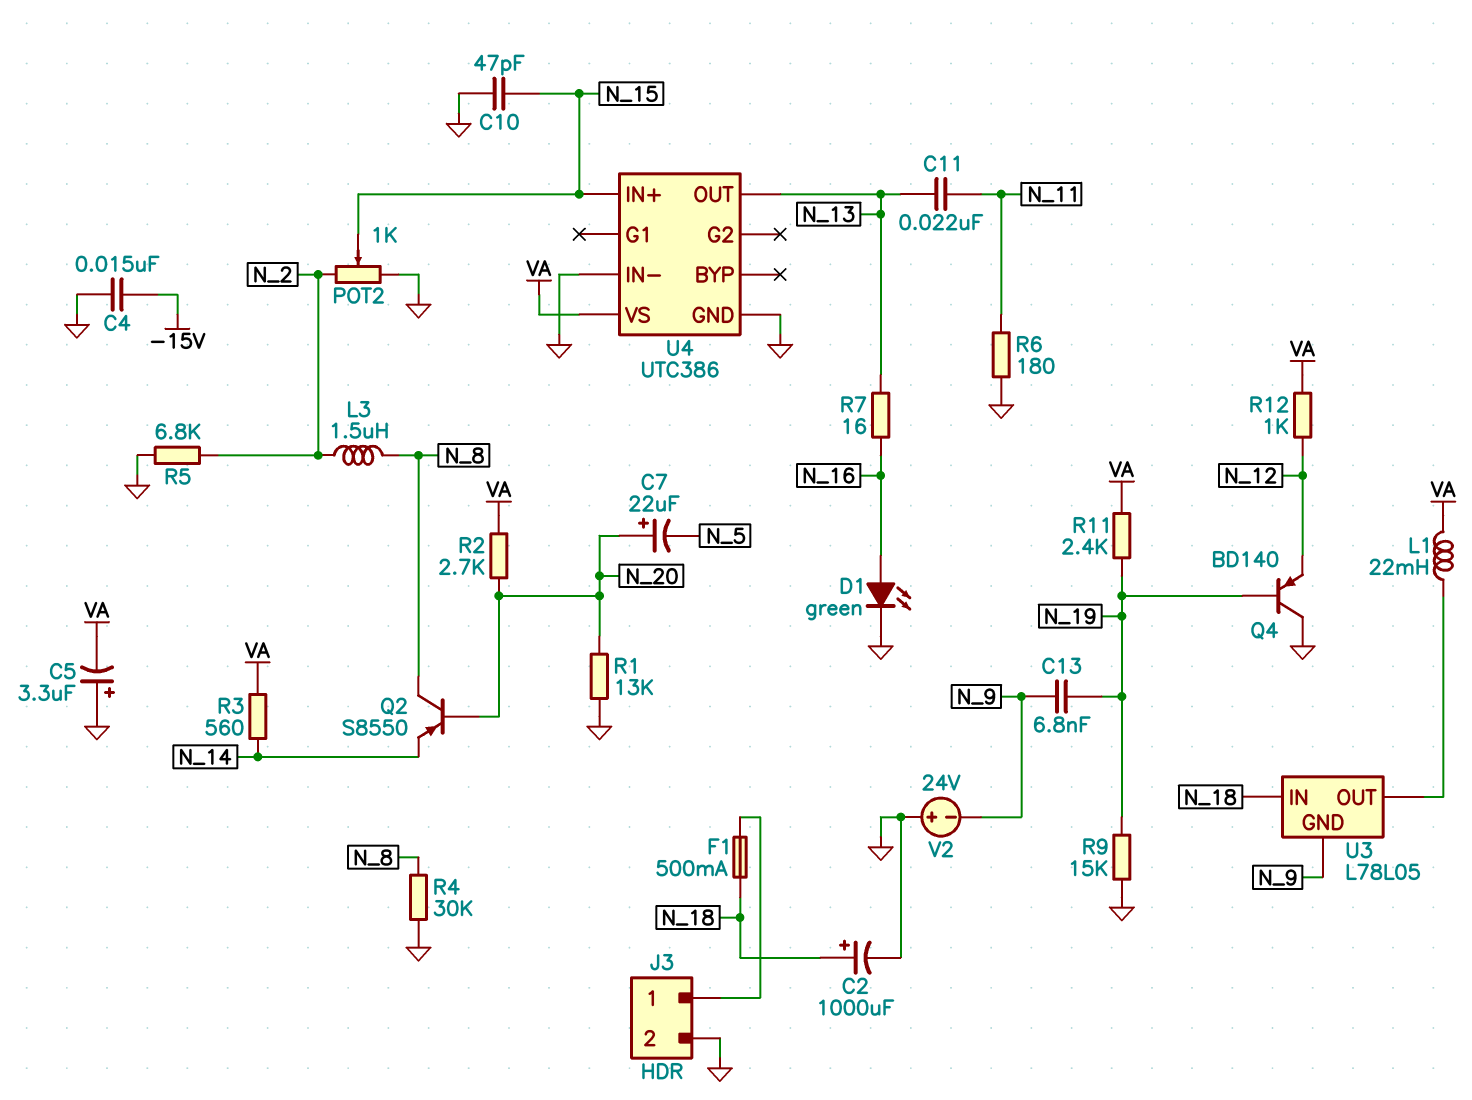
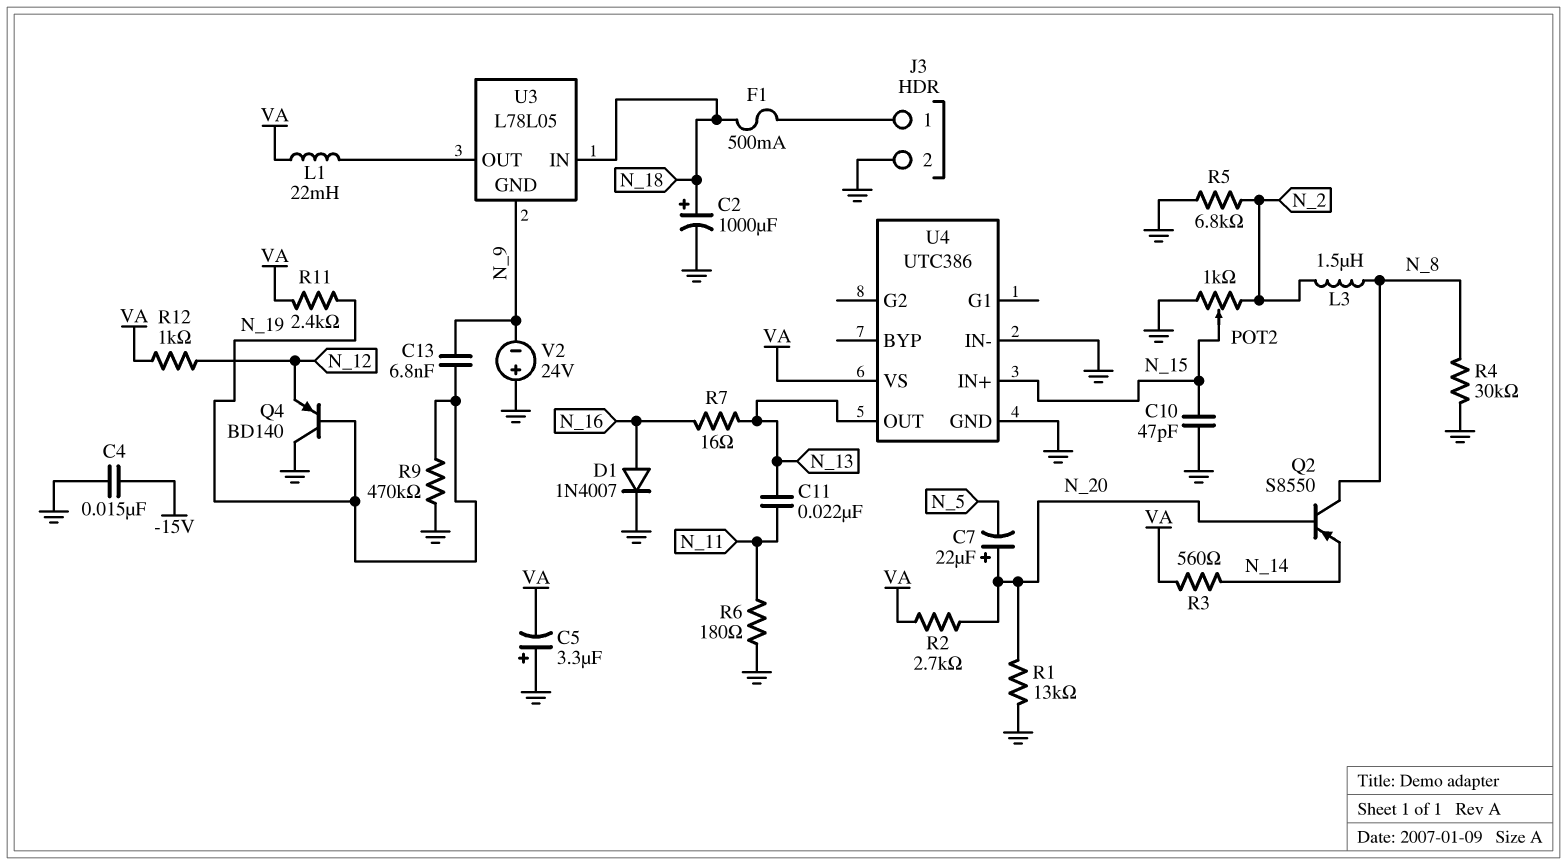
D1: LED green (A N_16, K GND) -> diode 1N4007 (A N_16, K GND)
R9: 15k (GND, N_19) -> 470k (GND, N_19)

